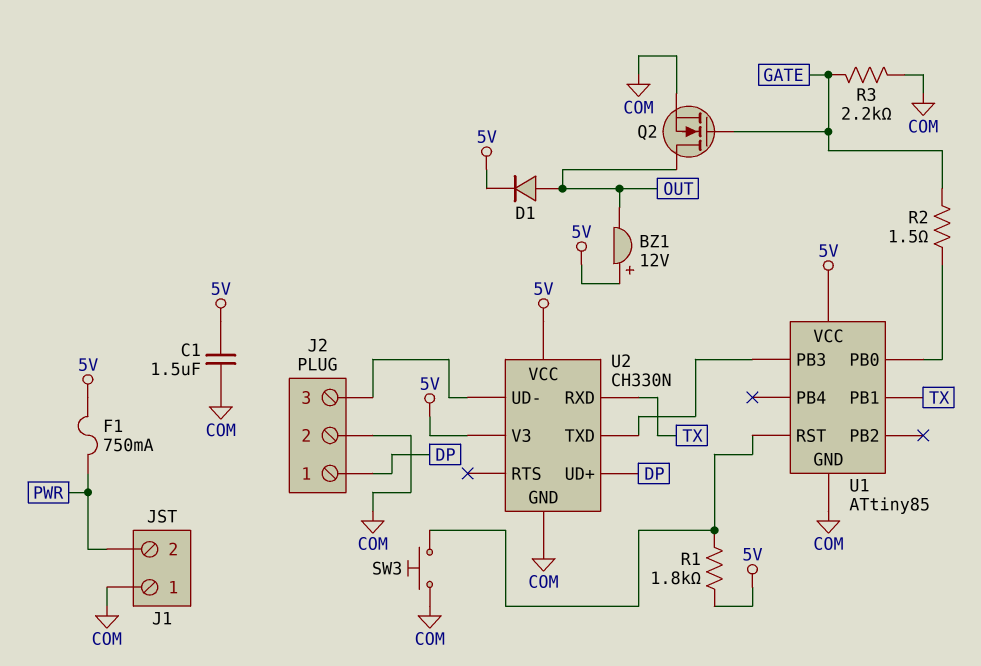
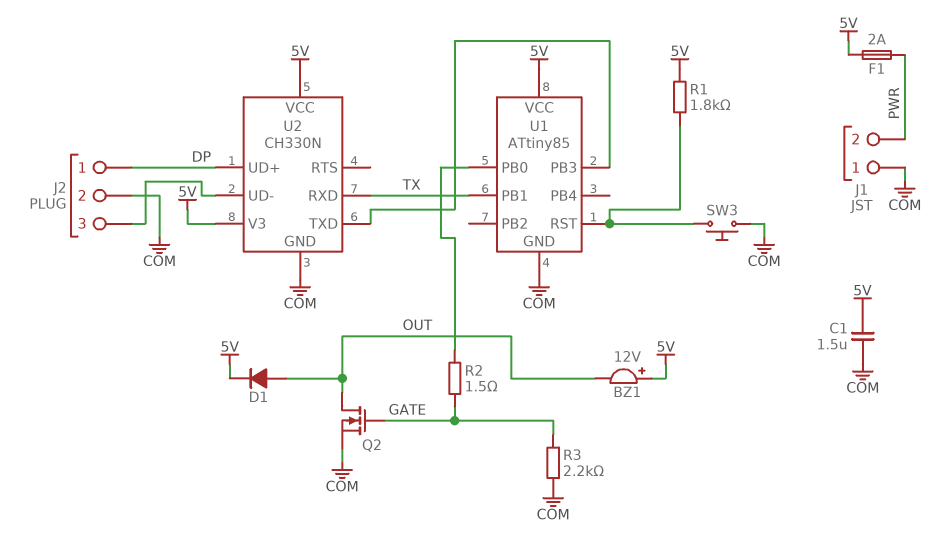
F1: 750mA (5V, PWR) -> 2A (5V, PWR)

